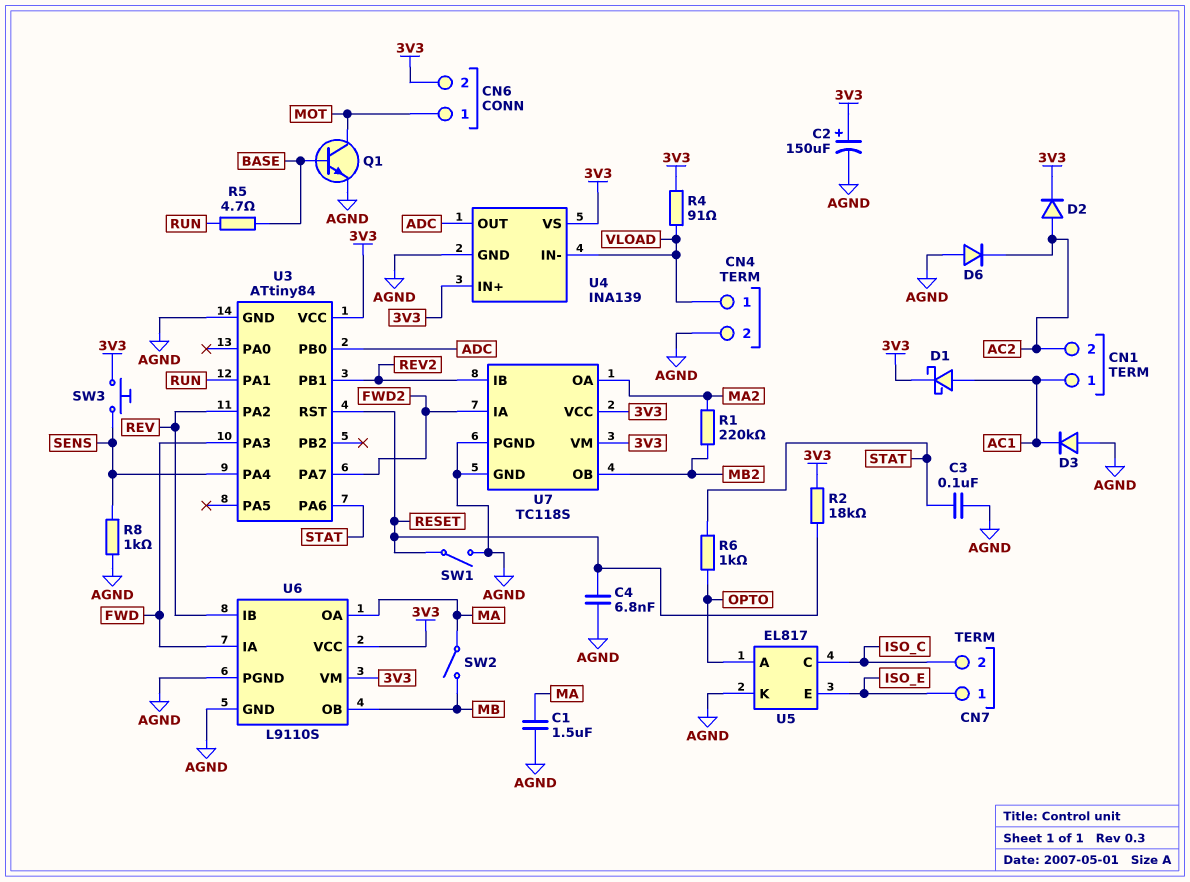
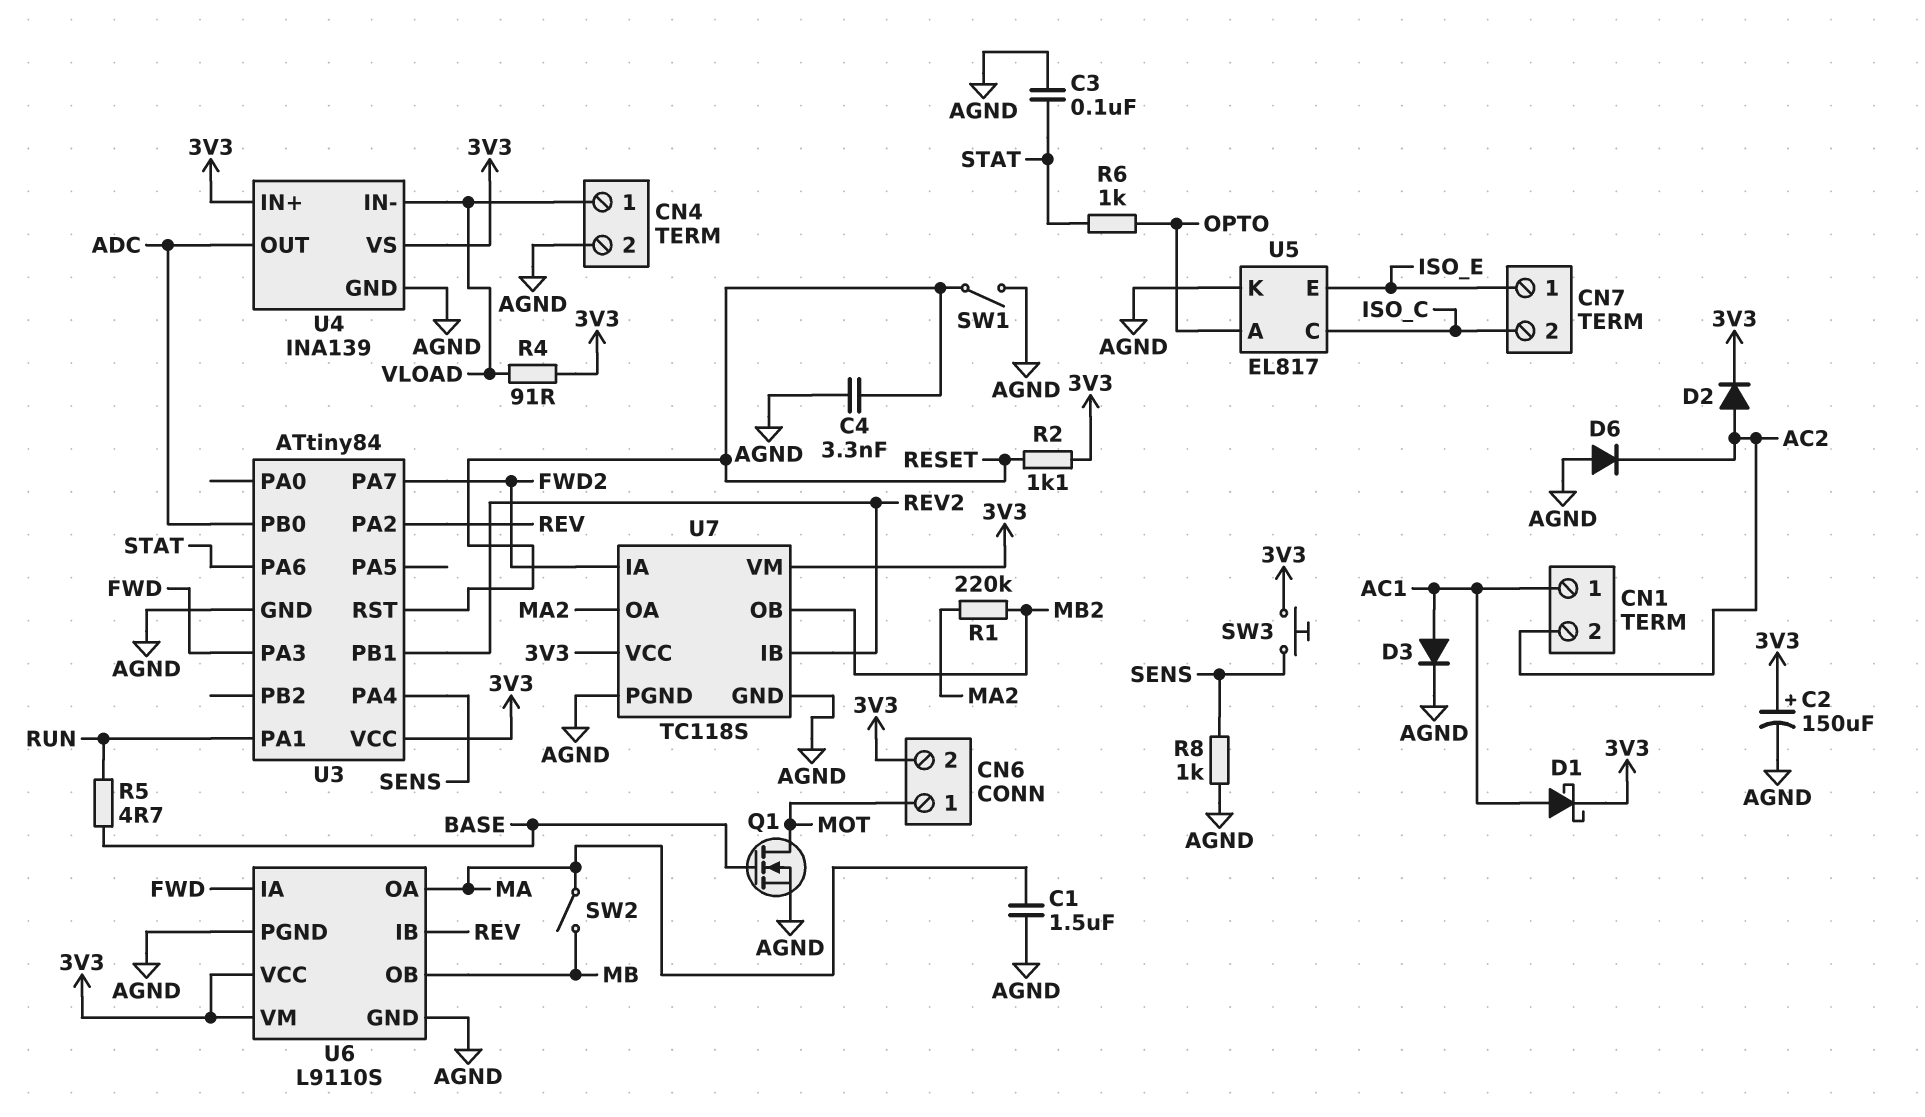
C4: 6.8nF (AGND, RESET) -> 3.3nF (AGND, RESET)
D3: diode (A AGND, K AC1) -> diode (A AC1, K AGND)
Q1: NPN (B BASE, C MOT, E AGND) -> NMOS (G BASE, D MOT, S AGND)
R2: 18k (3V3, RESET) -> 1.1k (3V3, RESET)

